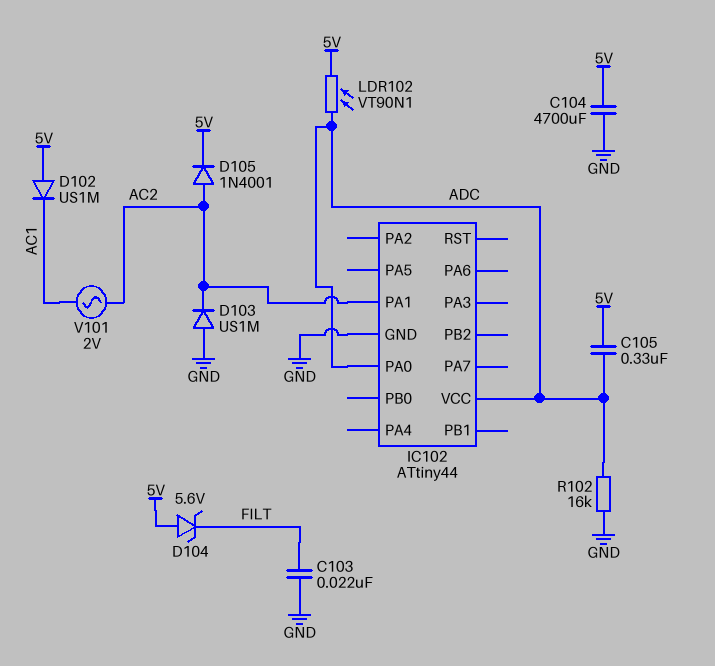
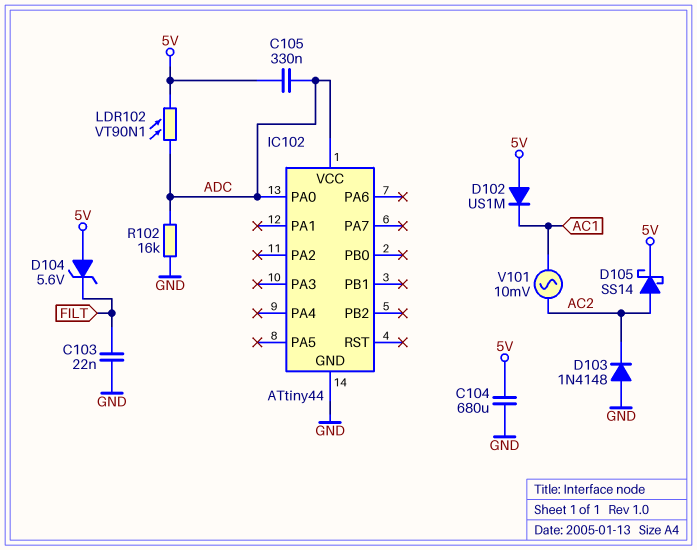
C104: 4700uF (5V, GND) -> 680uF (5V, GND)
D103: diode US1M (A GND, K AC2) -> diode 1N4148 (A GND, K AC2)
D105: diode 1N4001 (A AC2, K 5V) -> schottky SS14 (A AC2, K 5V)
IC102 pin PA1: AC2 -> none
V101: AC 2V (AC1, AC2) -> AC 10mV (AC1, AC2)

